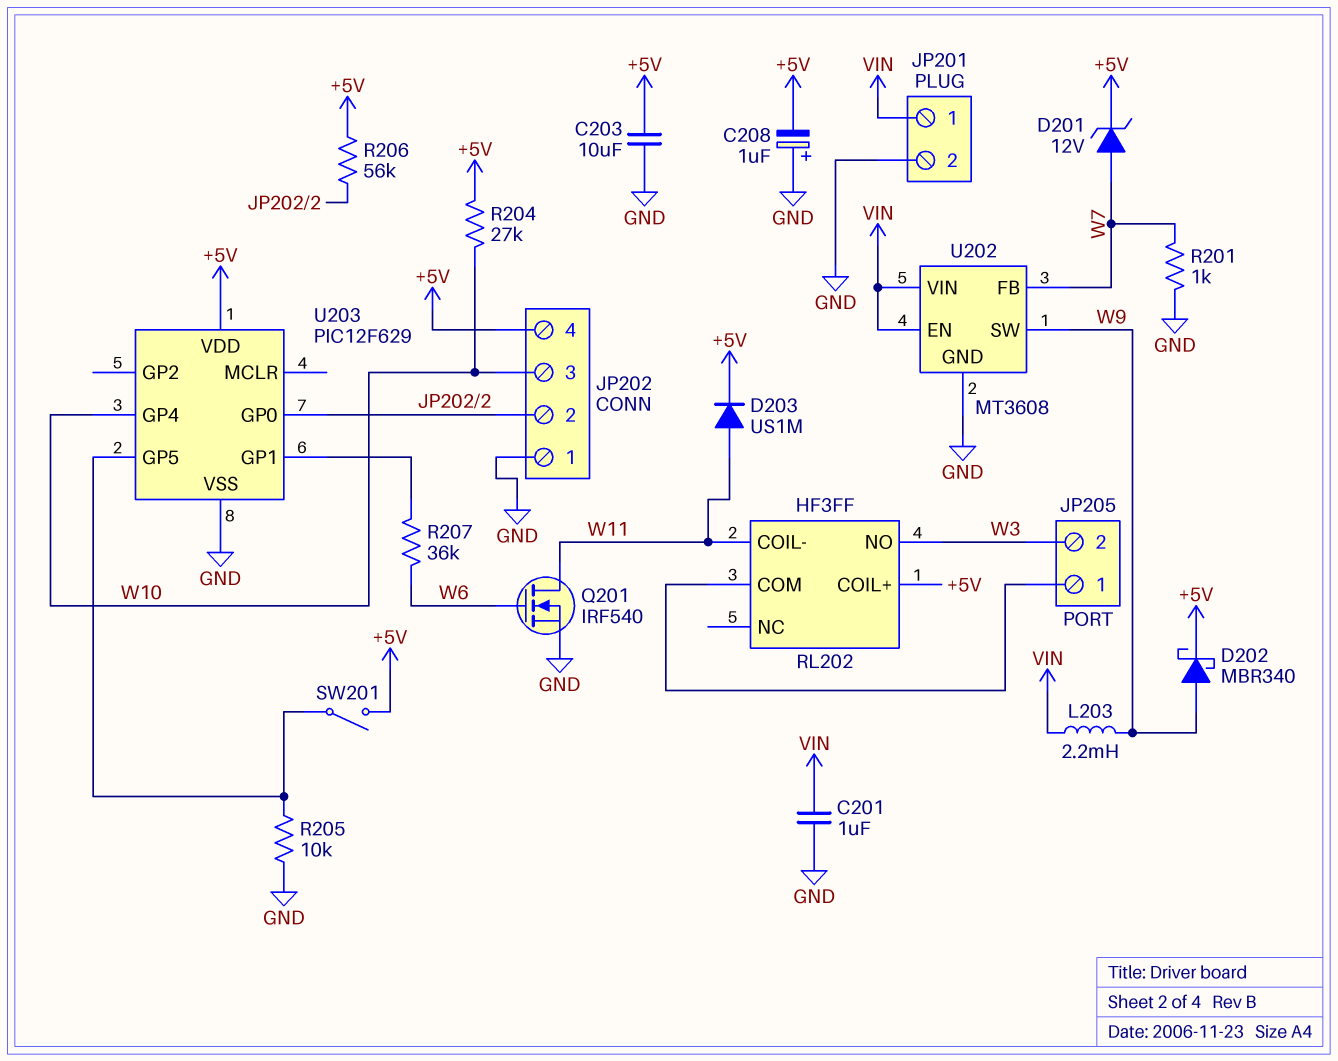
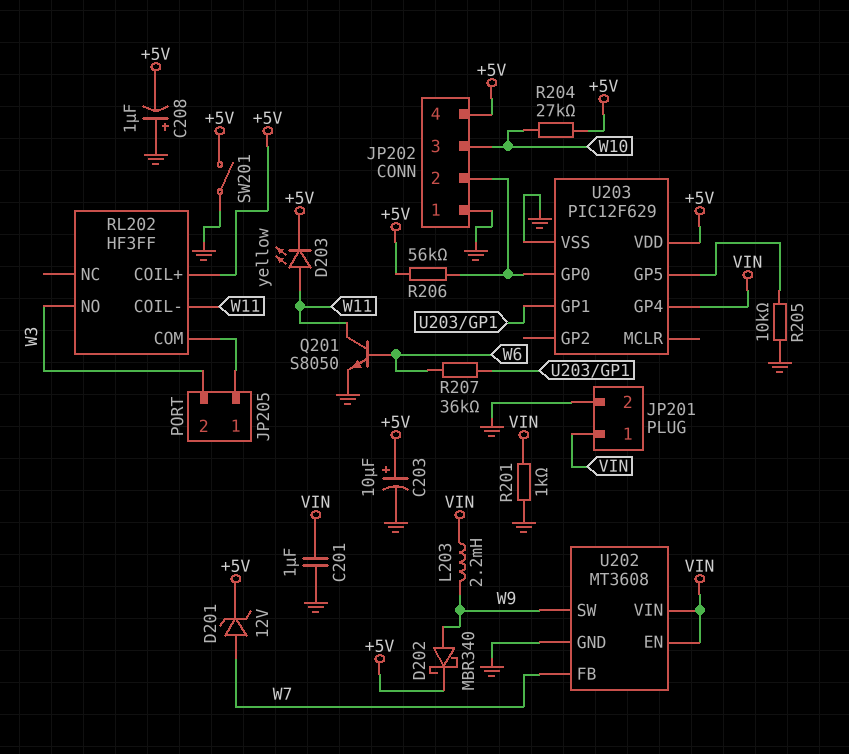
C203: 10uF (+5V, GND) -> 10uF (plus +5V, minus GND)
D203: diode US1M (A W11, K +5V) -> LED yellow (A W11, K +5V)
Q201: NMOS IRF540 (G W6, D W11, S GND) -> NPN S8050 (B W6, C W11, E GND)
R201: 1k (GND, W7) -> 1k (GND, VIN)
SW201: switch (+5V, U203/GP5) -> switch (+5V, GND)
U203 pin GP4: W10 -> VIN

